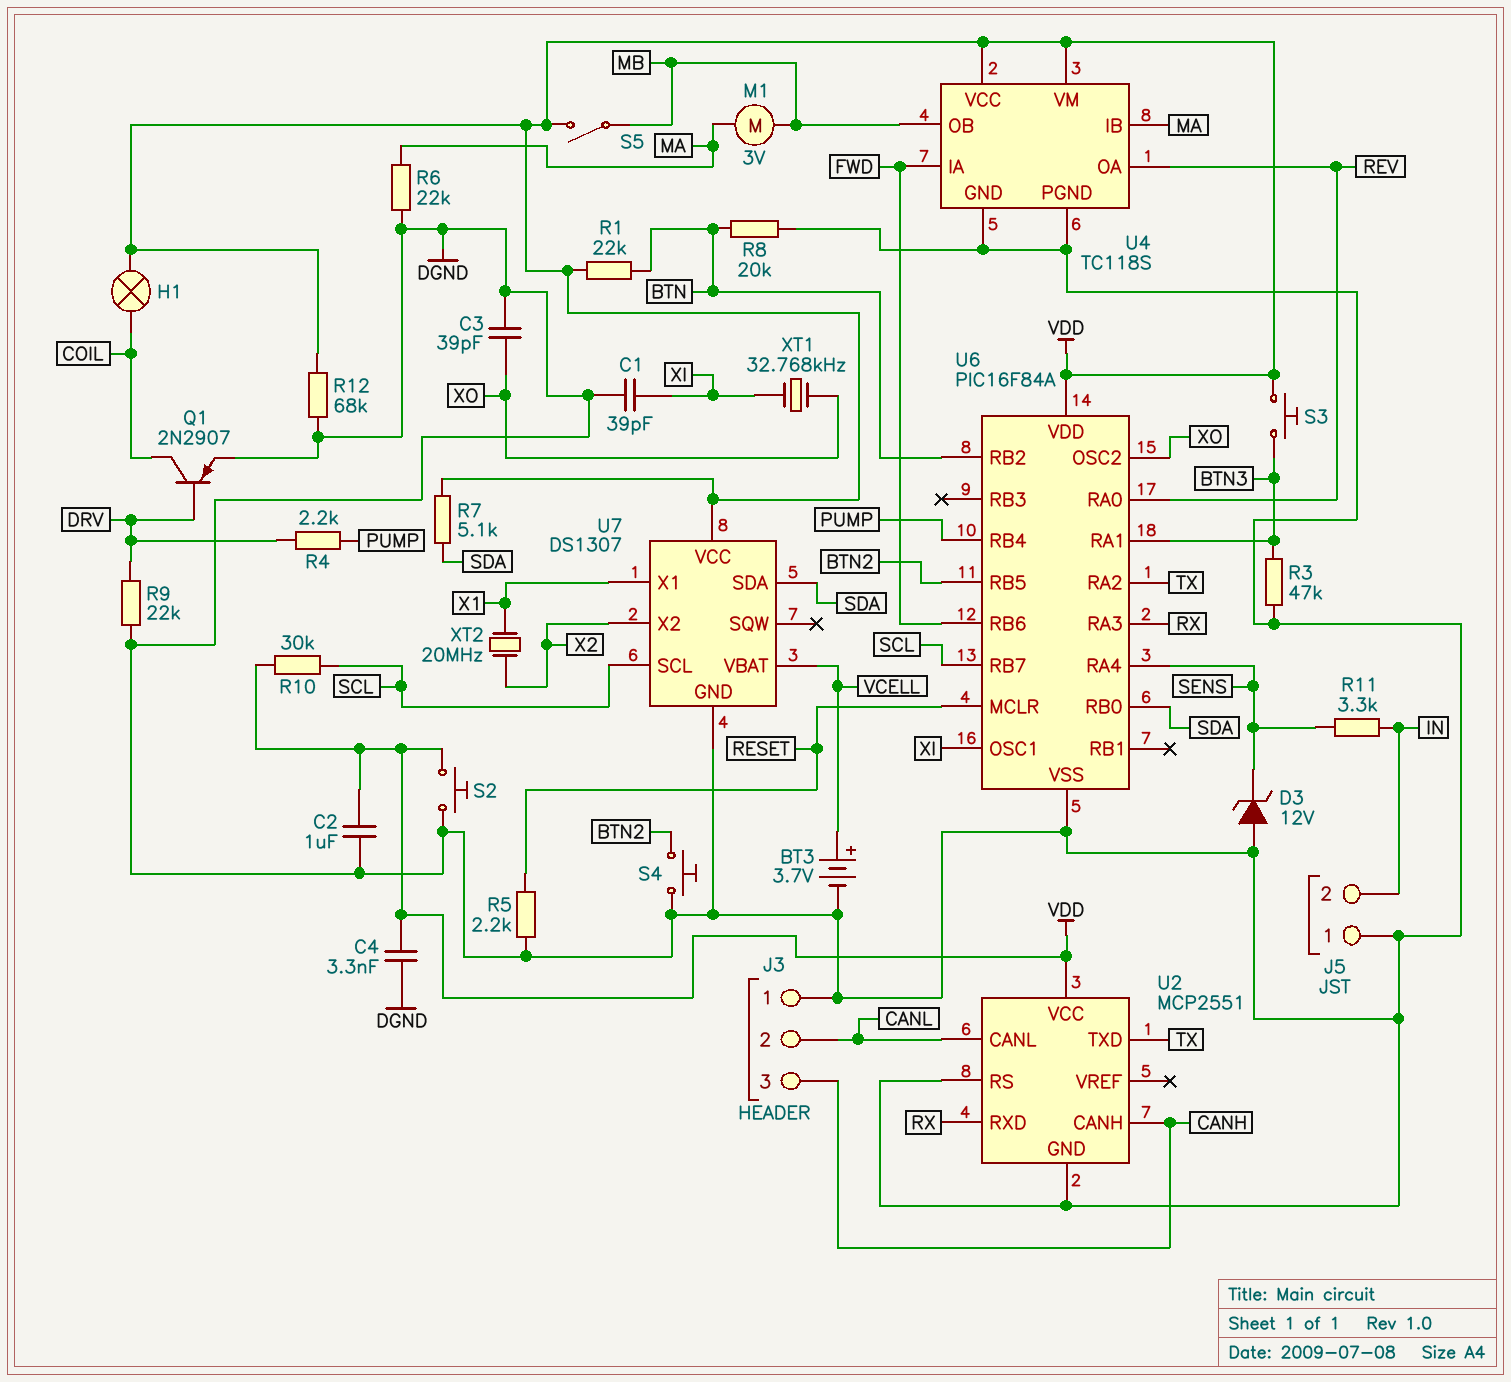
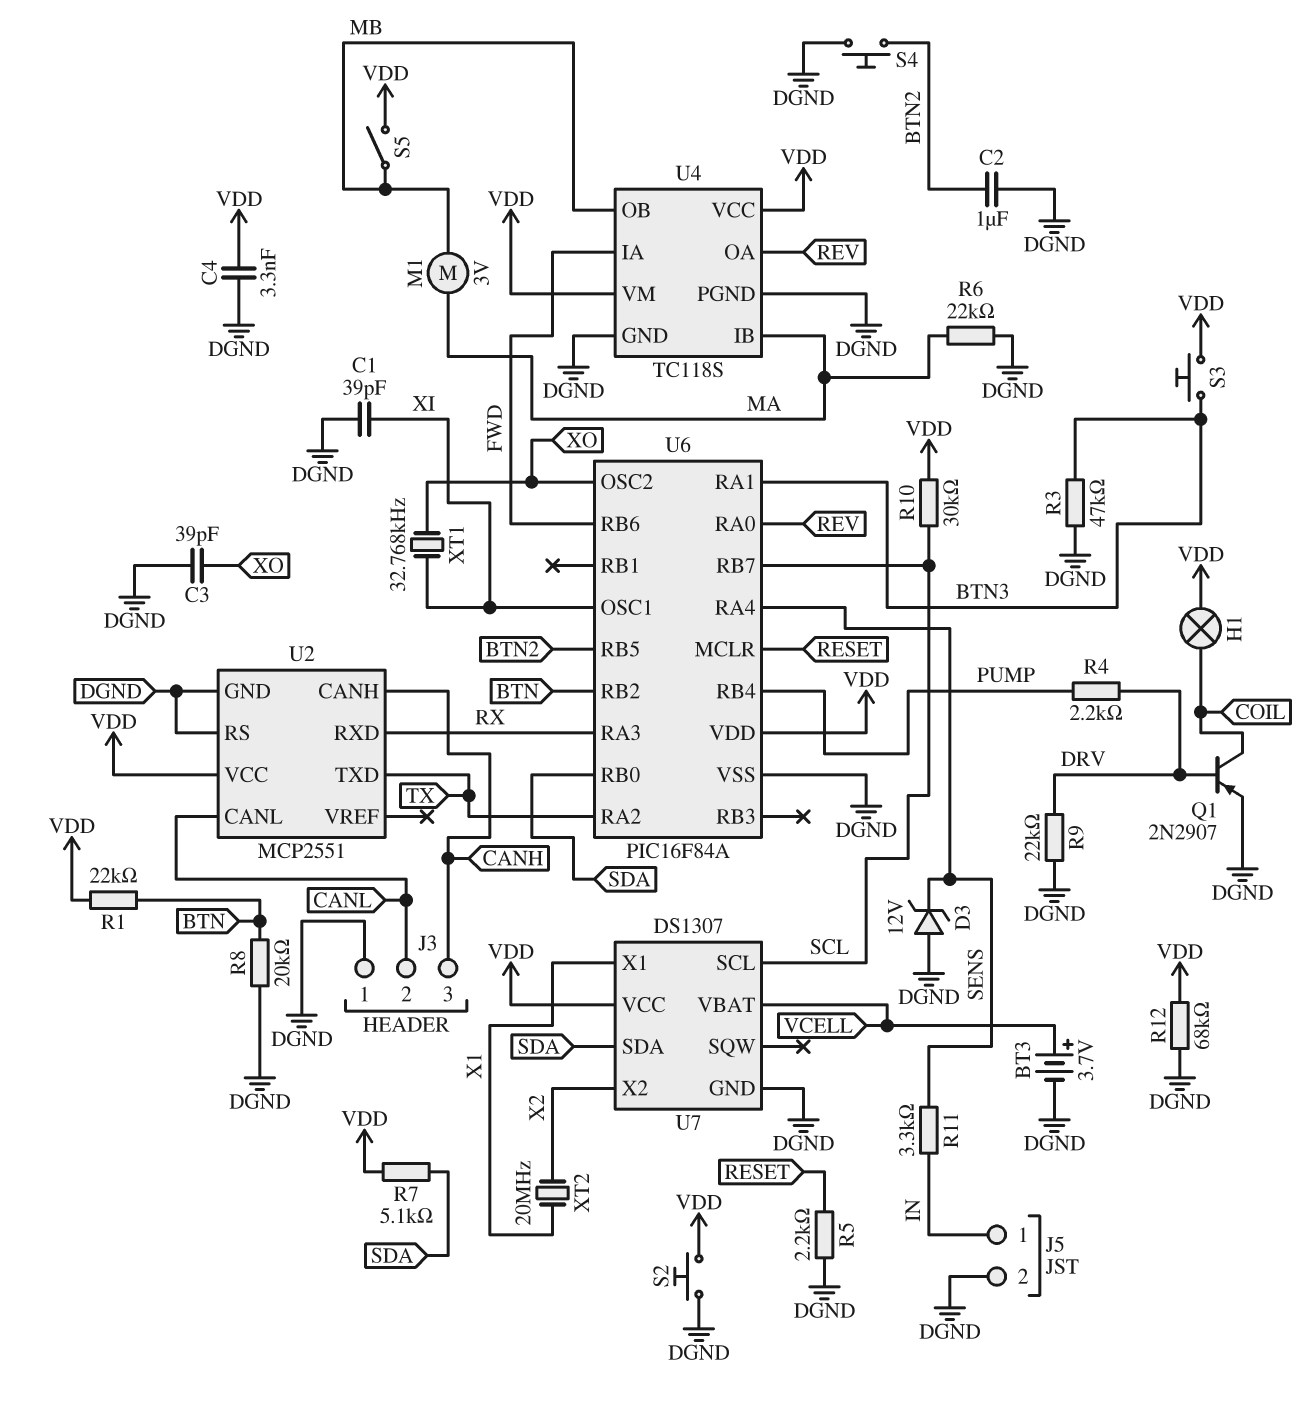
C2: 1uF (DGND, VDD) -> 1uF (BTN2, DGND)
J5 pin 1: DGND -> IN
J5 pin 2: IN -> DGND

